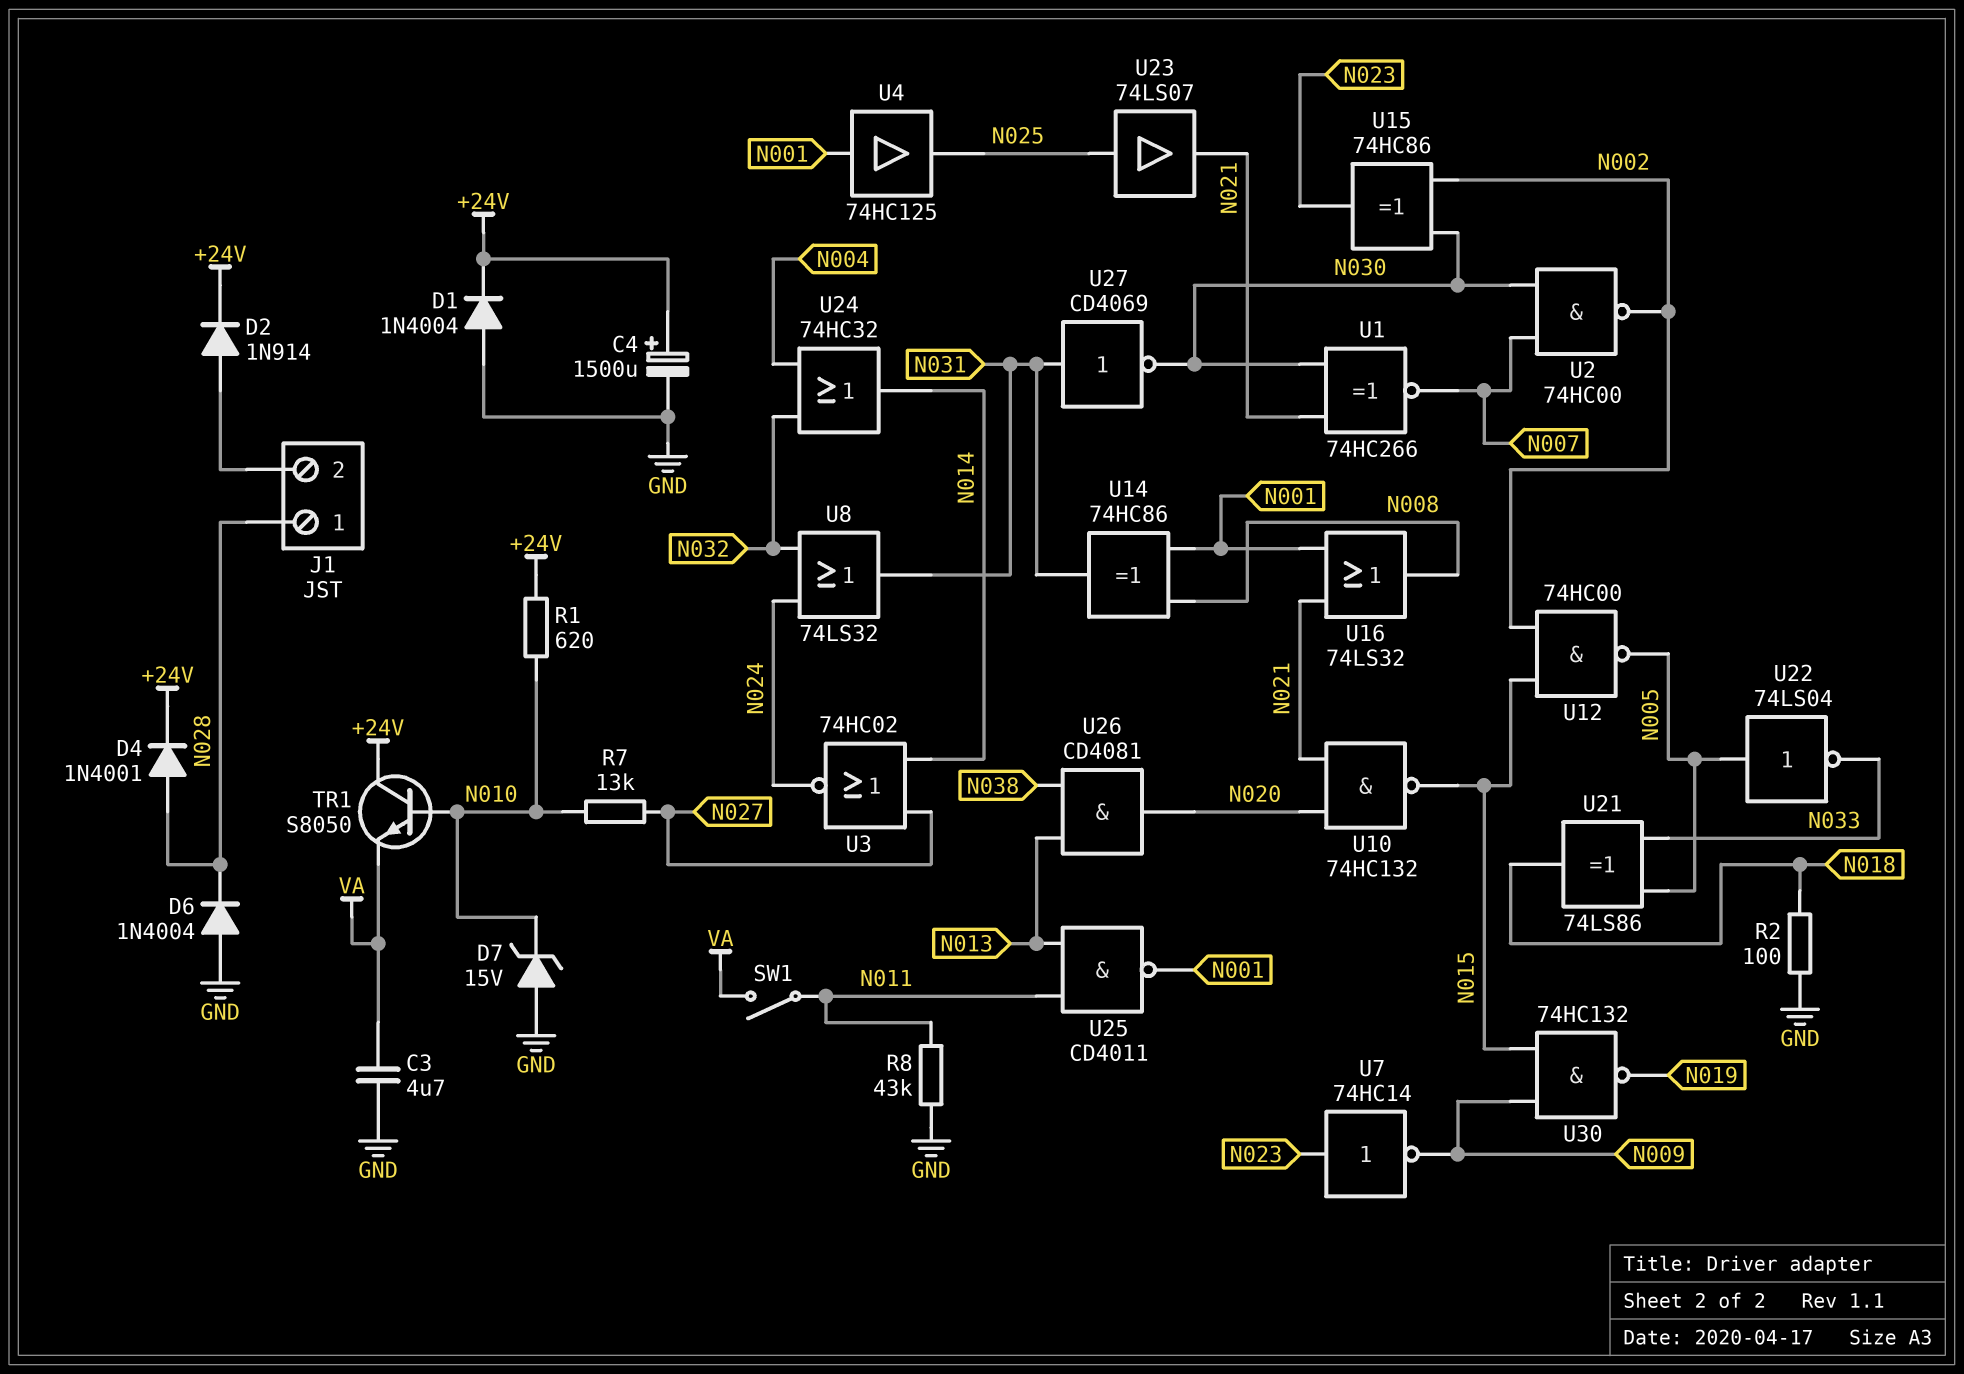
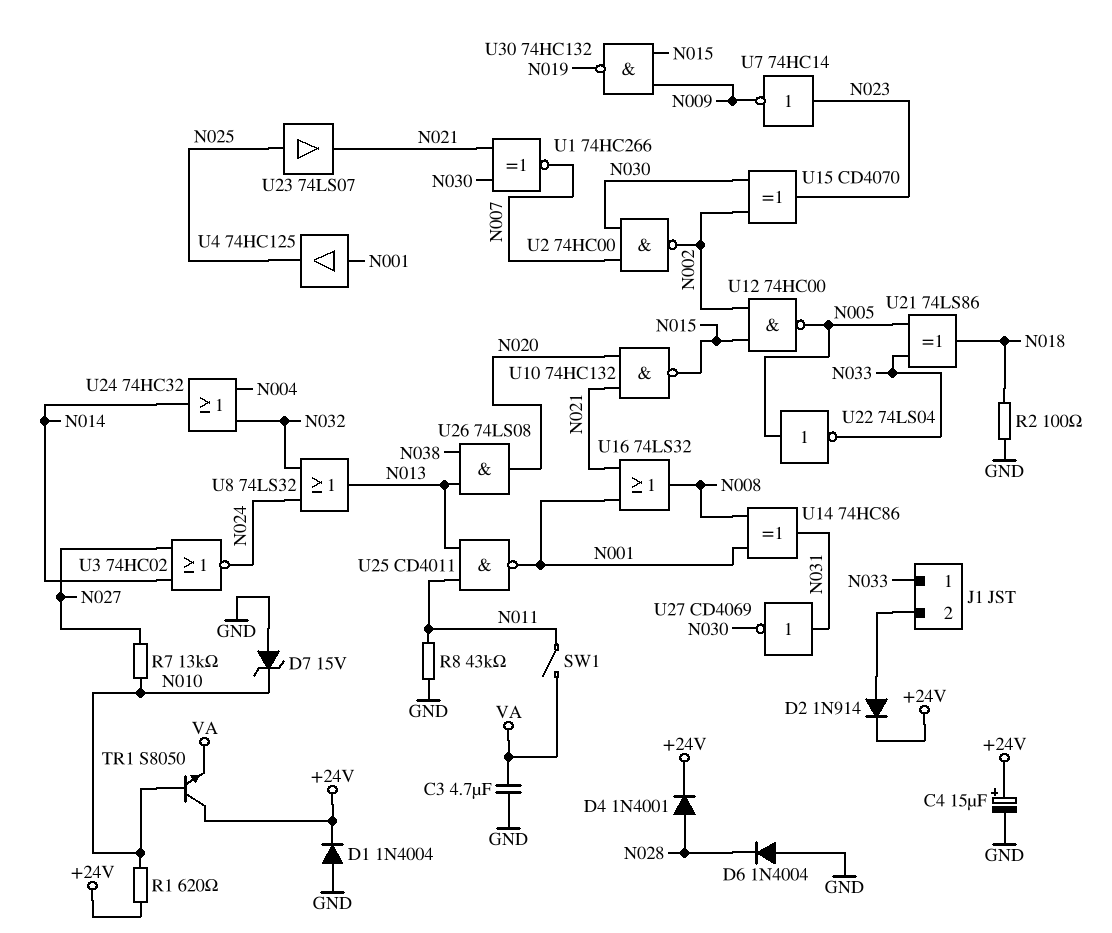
C4: 1500uF (plus +24V, minus GND) -> 15uF (plus +24V, minus GND)
J1 pin 1: N028 -> N033
U8: OR 74LS32 (in N024, in N032, out N031) -> OR 74LS32 (in N024, in N032, out N013)
U15: XOR 74HC86 (in N002, in N030, out N023) -> XOR CD4070 (in N002, in N030, out N023)
U26: AND CD4081 (in N013, in N038, out N020) -> AND 74LS08 (in N013, in N038, out N020)

